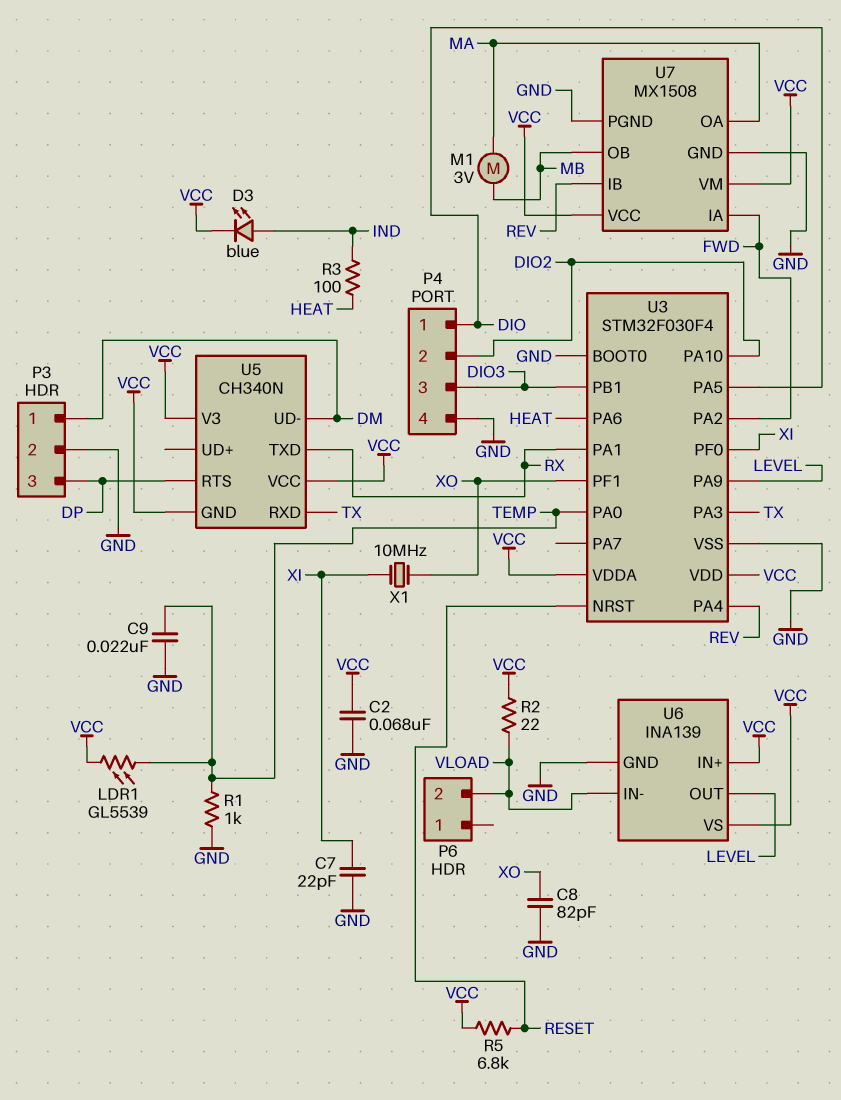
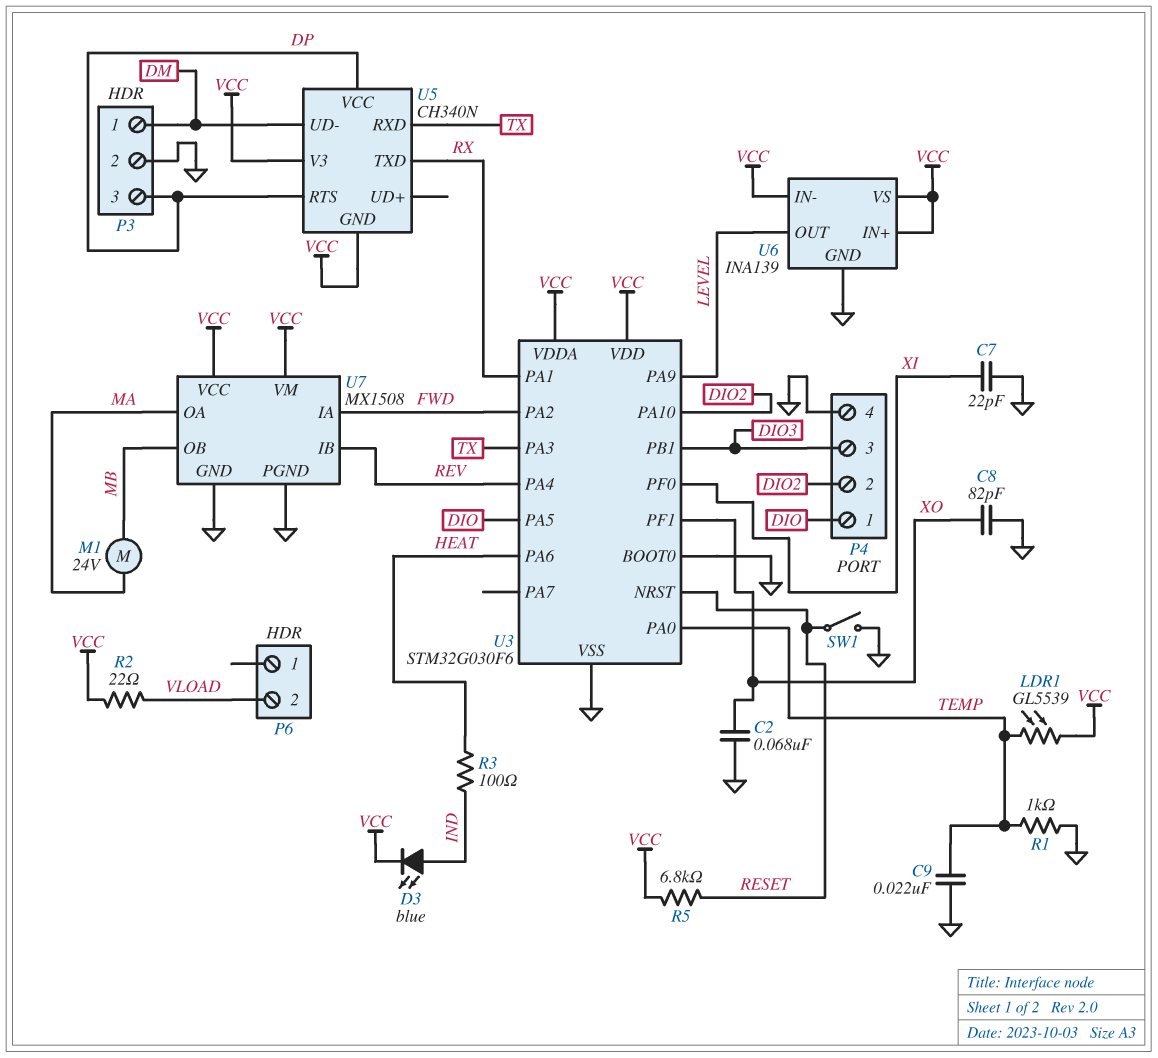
C2: 68nF (GND, VCC) -> 68nF (GND, XO)
M1: motor 3V (MA, MB) -> motor 24V (MA, MB)
SW1: none -> switch (GND, RESET)
U3: STM32F030F4 -> STM32G030F6
U5 pin VCC: VCC -> DP
U6 pin IN-: VLOAD -> VCC
X1: 10MHz (XI, XO) -> none

